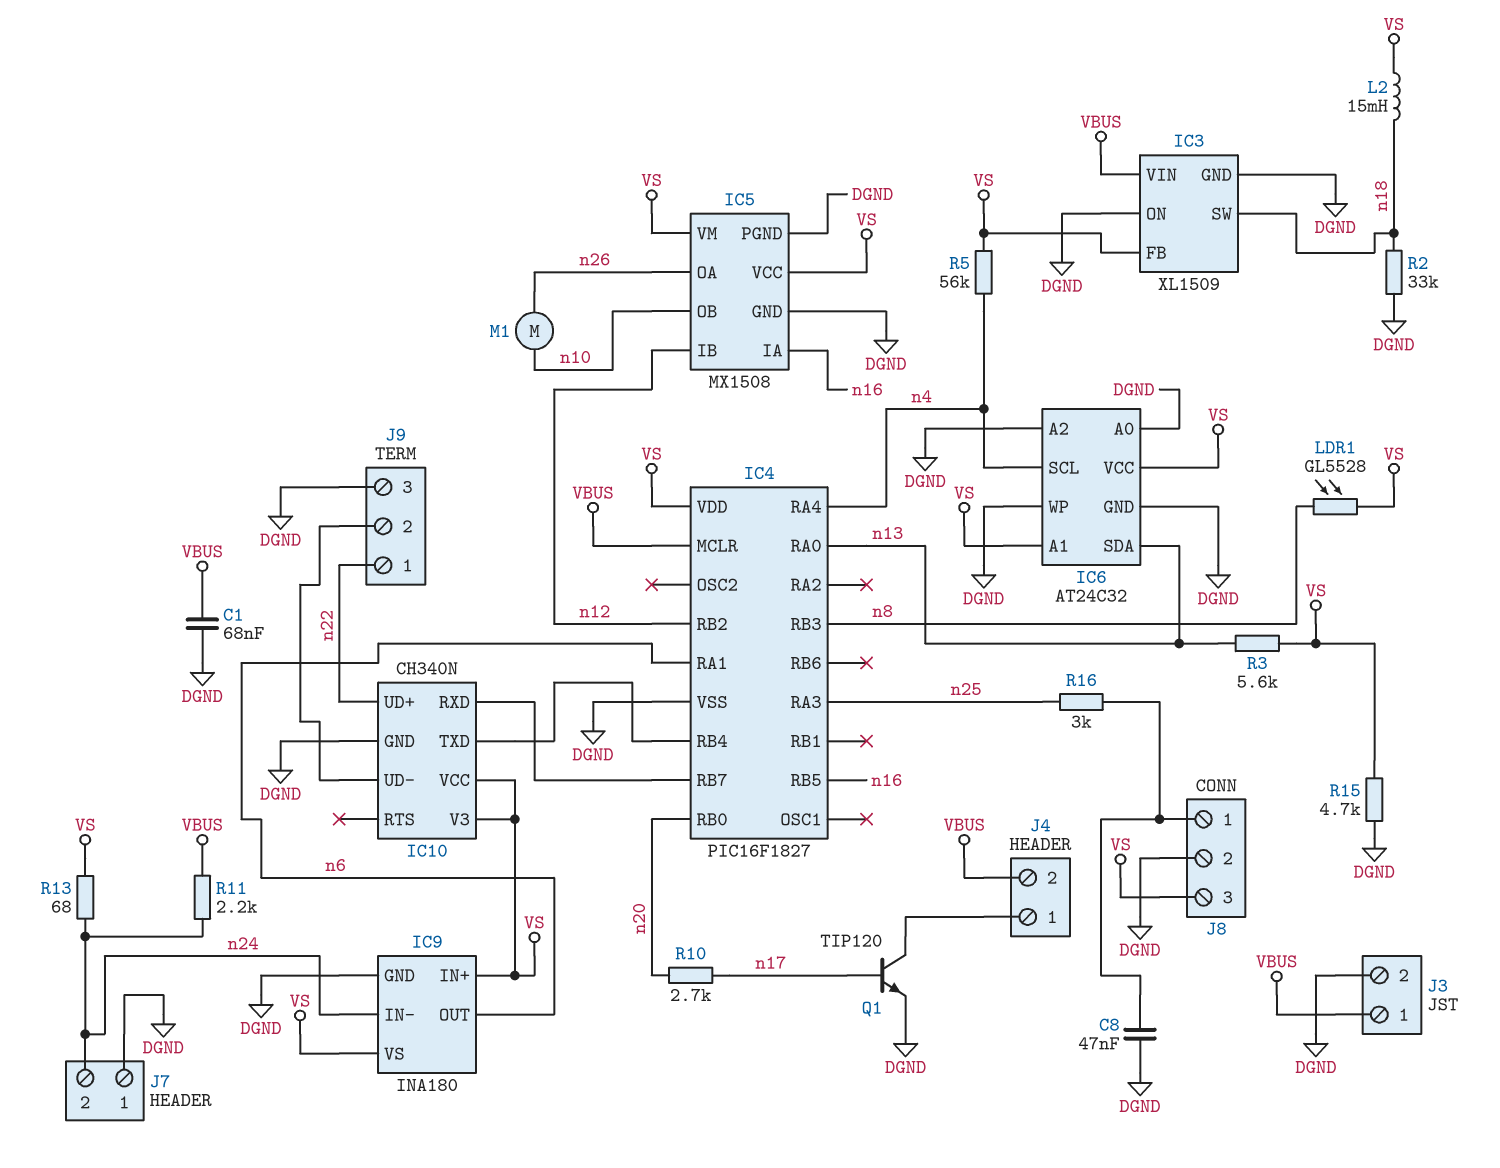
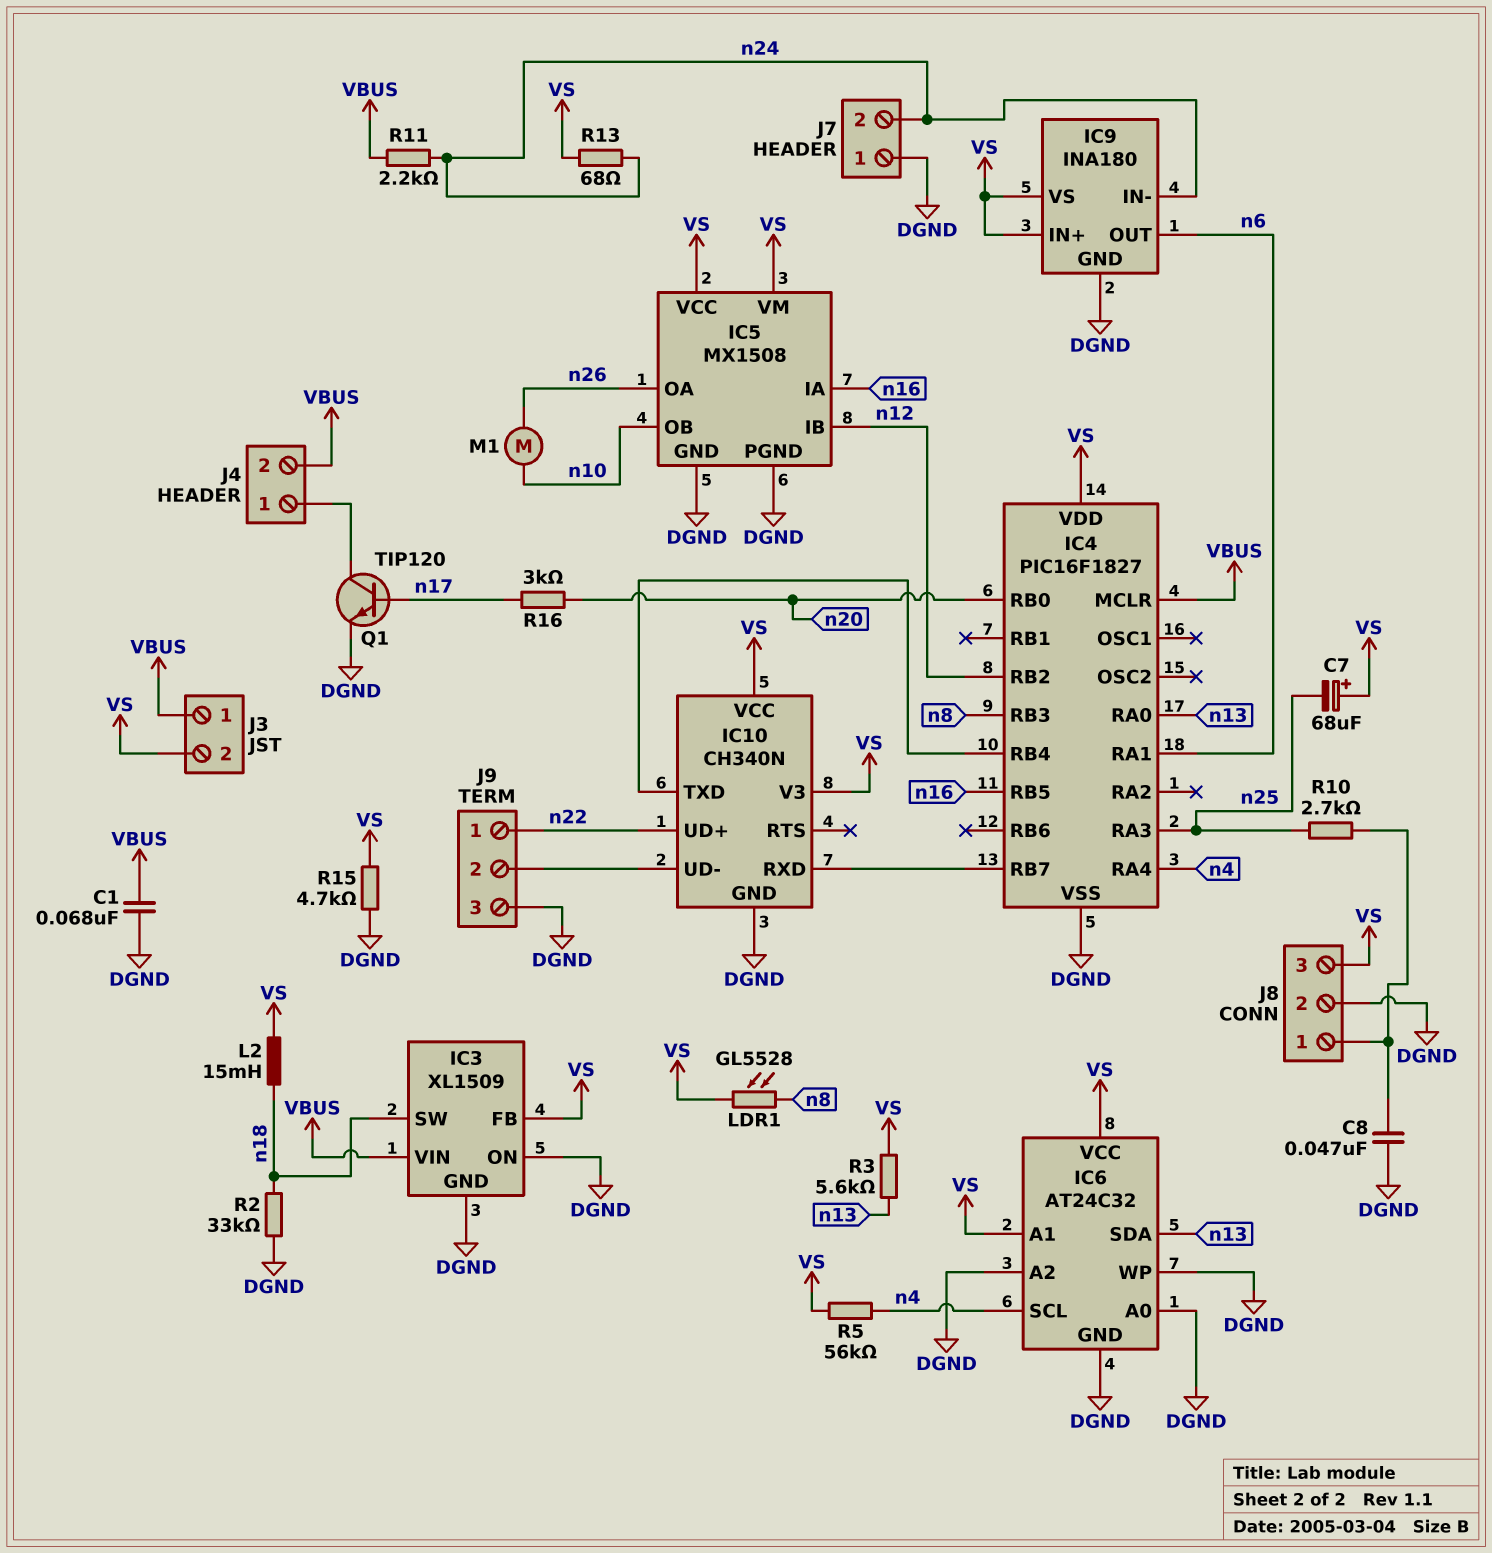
C7: none -> 68uF (plus VS, minus n25)
J3 pin 2: DGND -> VS
R10: 2.7k (n17, n20) -> 2.7k (J8/1, n25)
R16: 3k (J8/1, n25) -> 3k (n17, n20)

